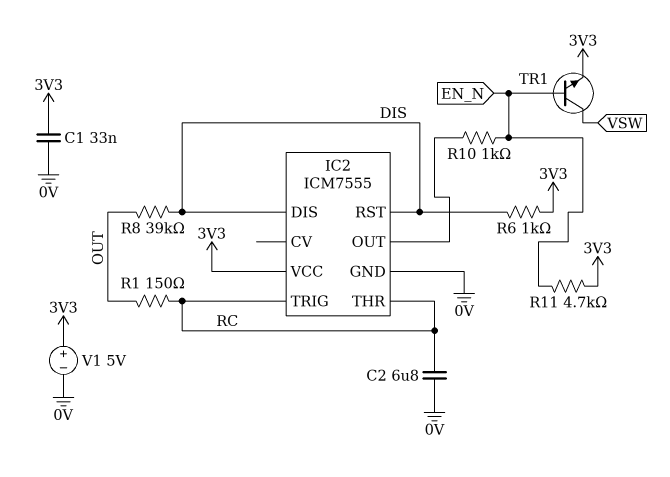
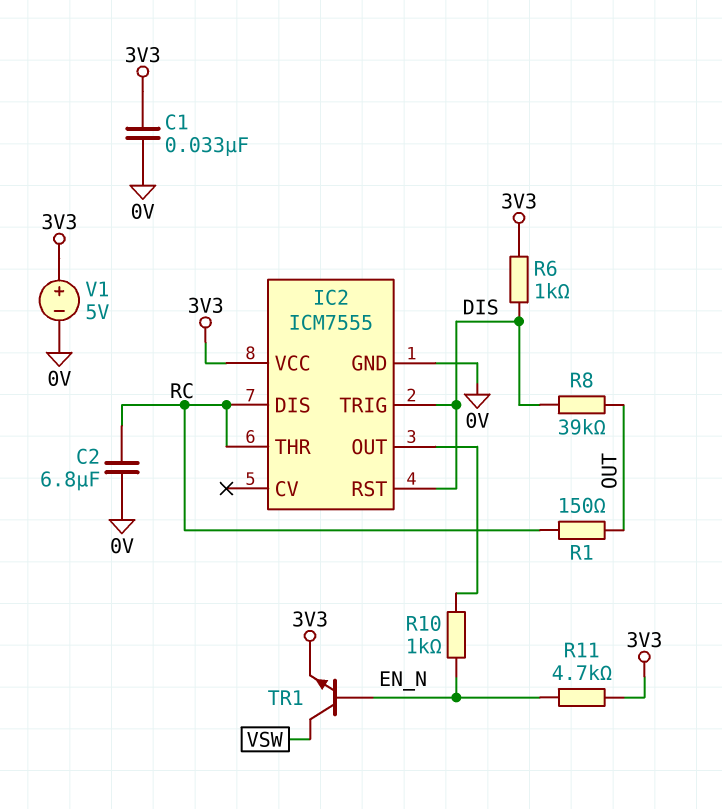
IC2 pin DIS: DIS -> RC
IC2 pin TRIG: RC -> DIS

